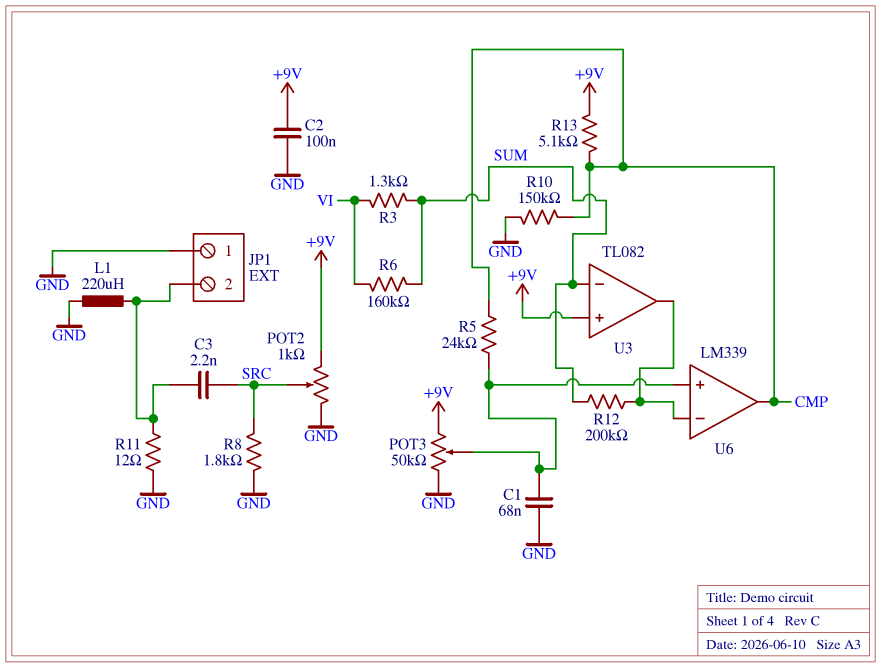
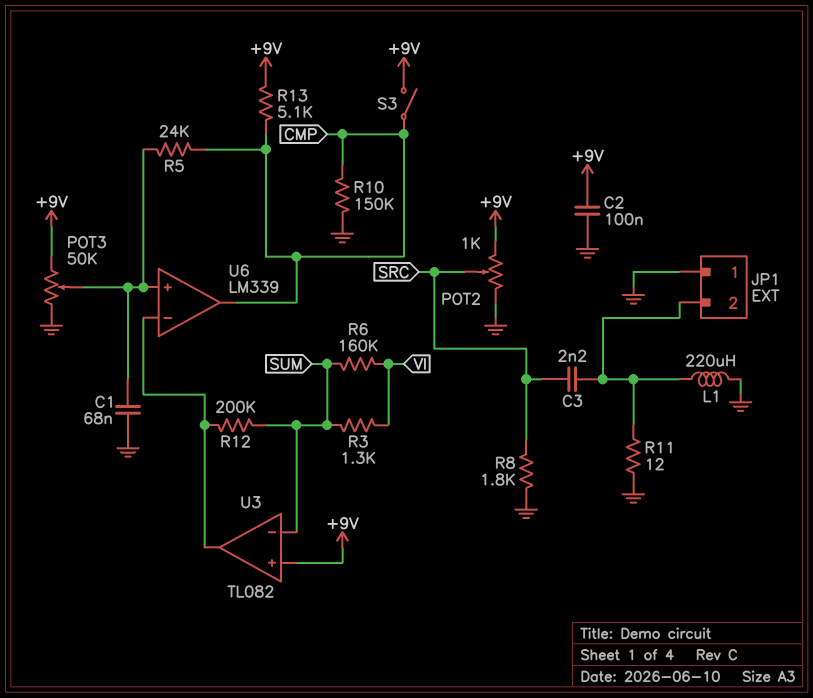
S3: none -> switch (+9V, CMP)

